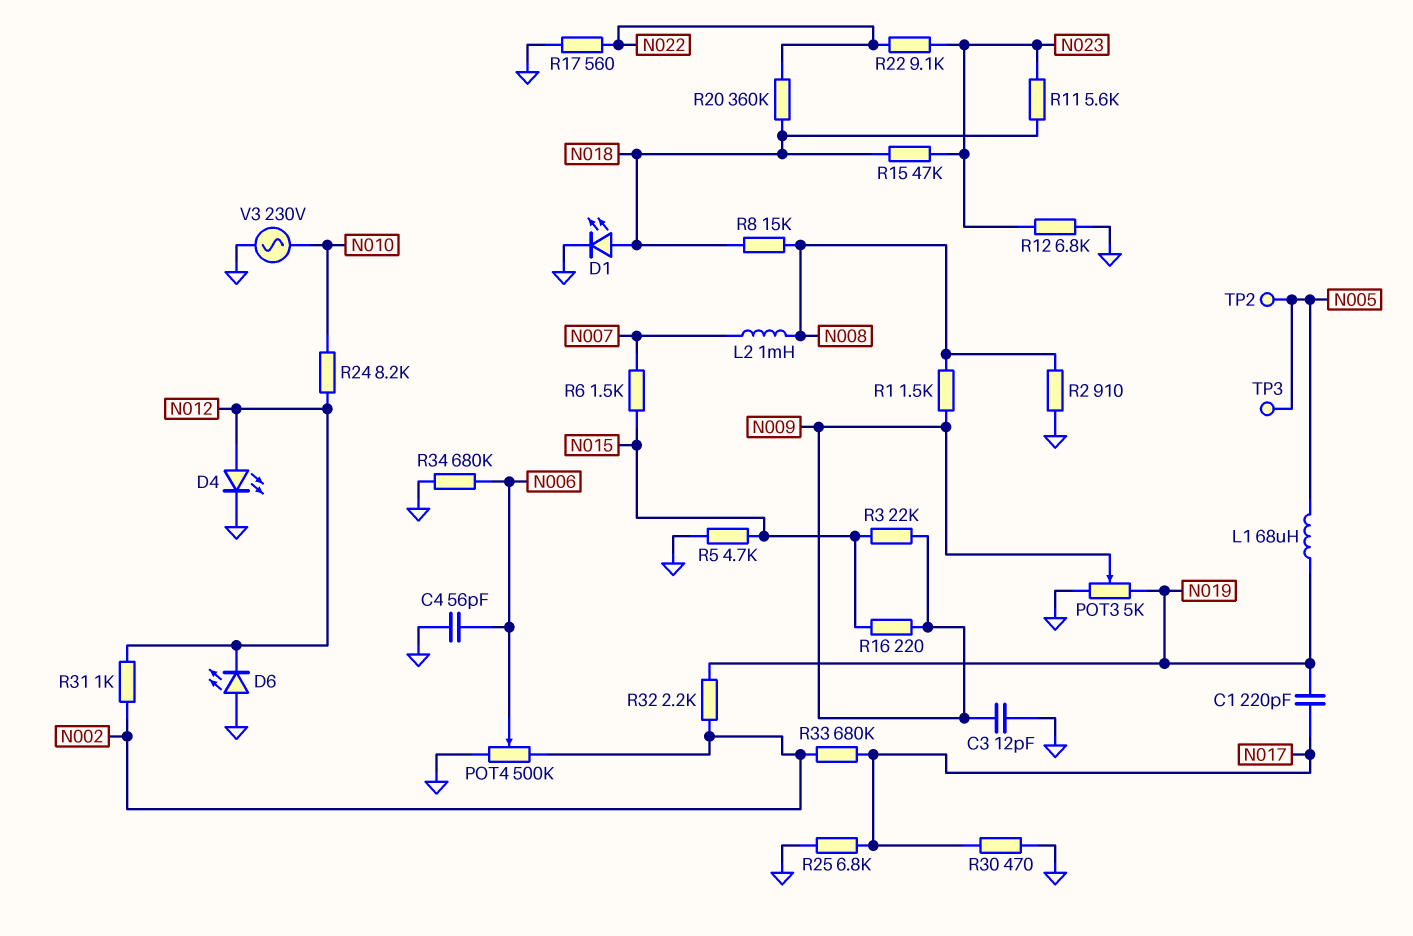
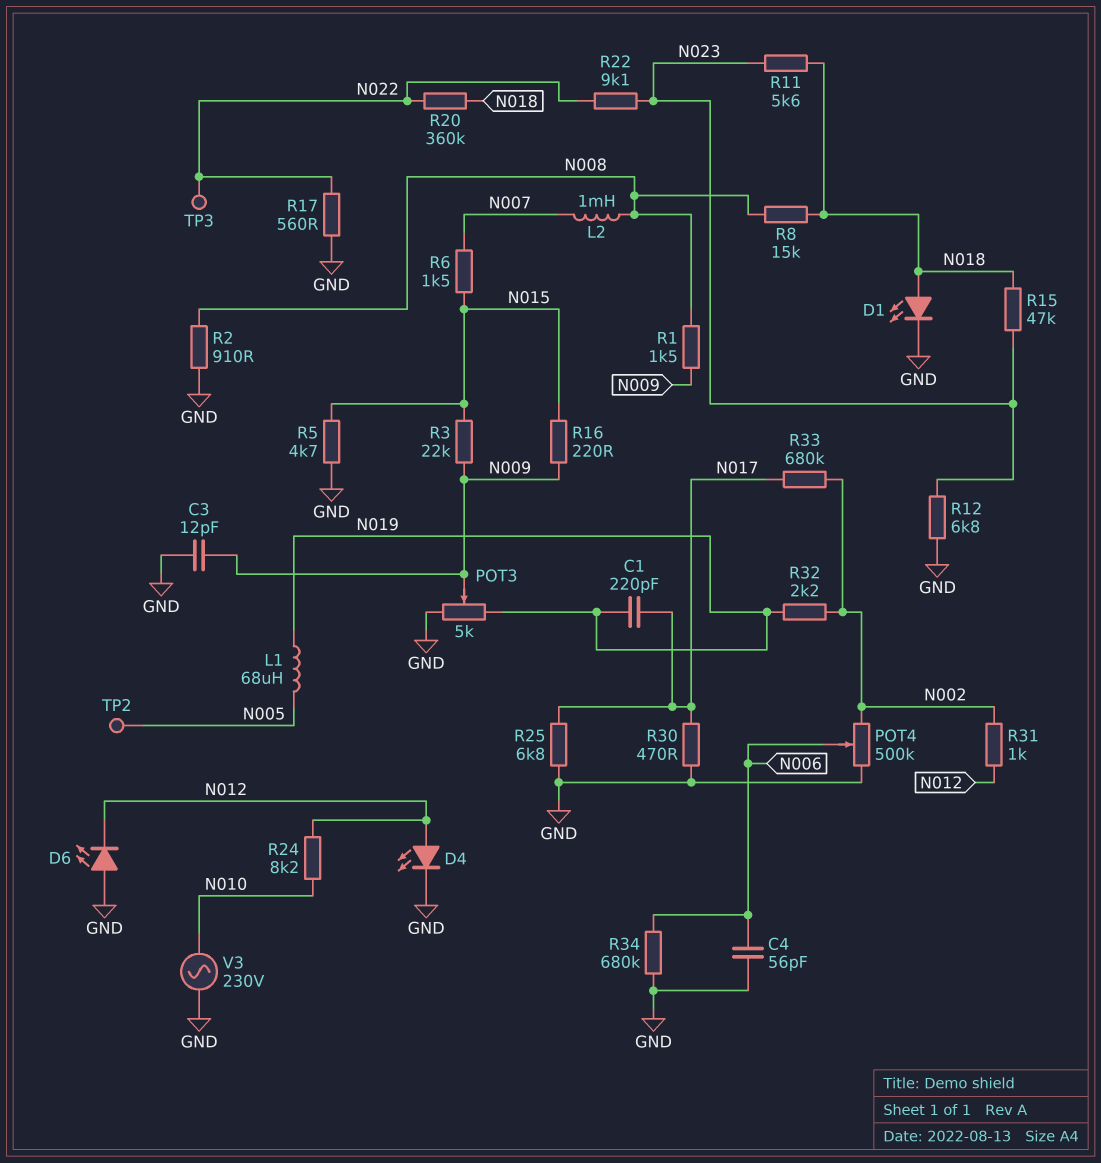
TP3: test point (N005) -> test point (N022)

